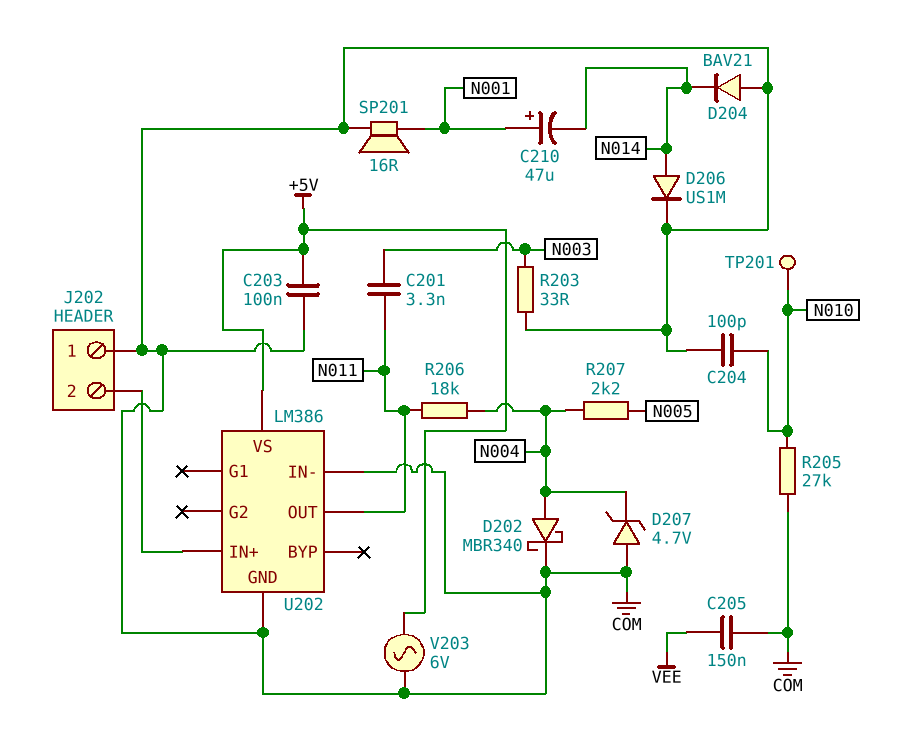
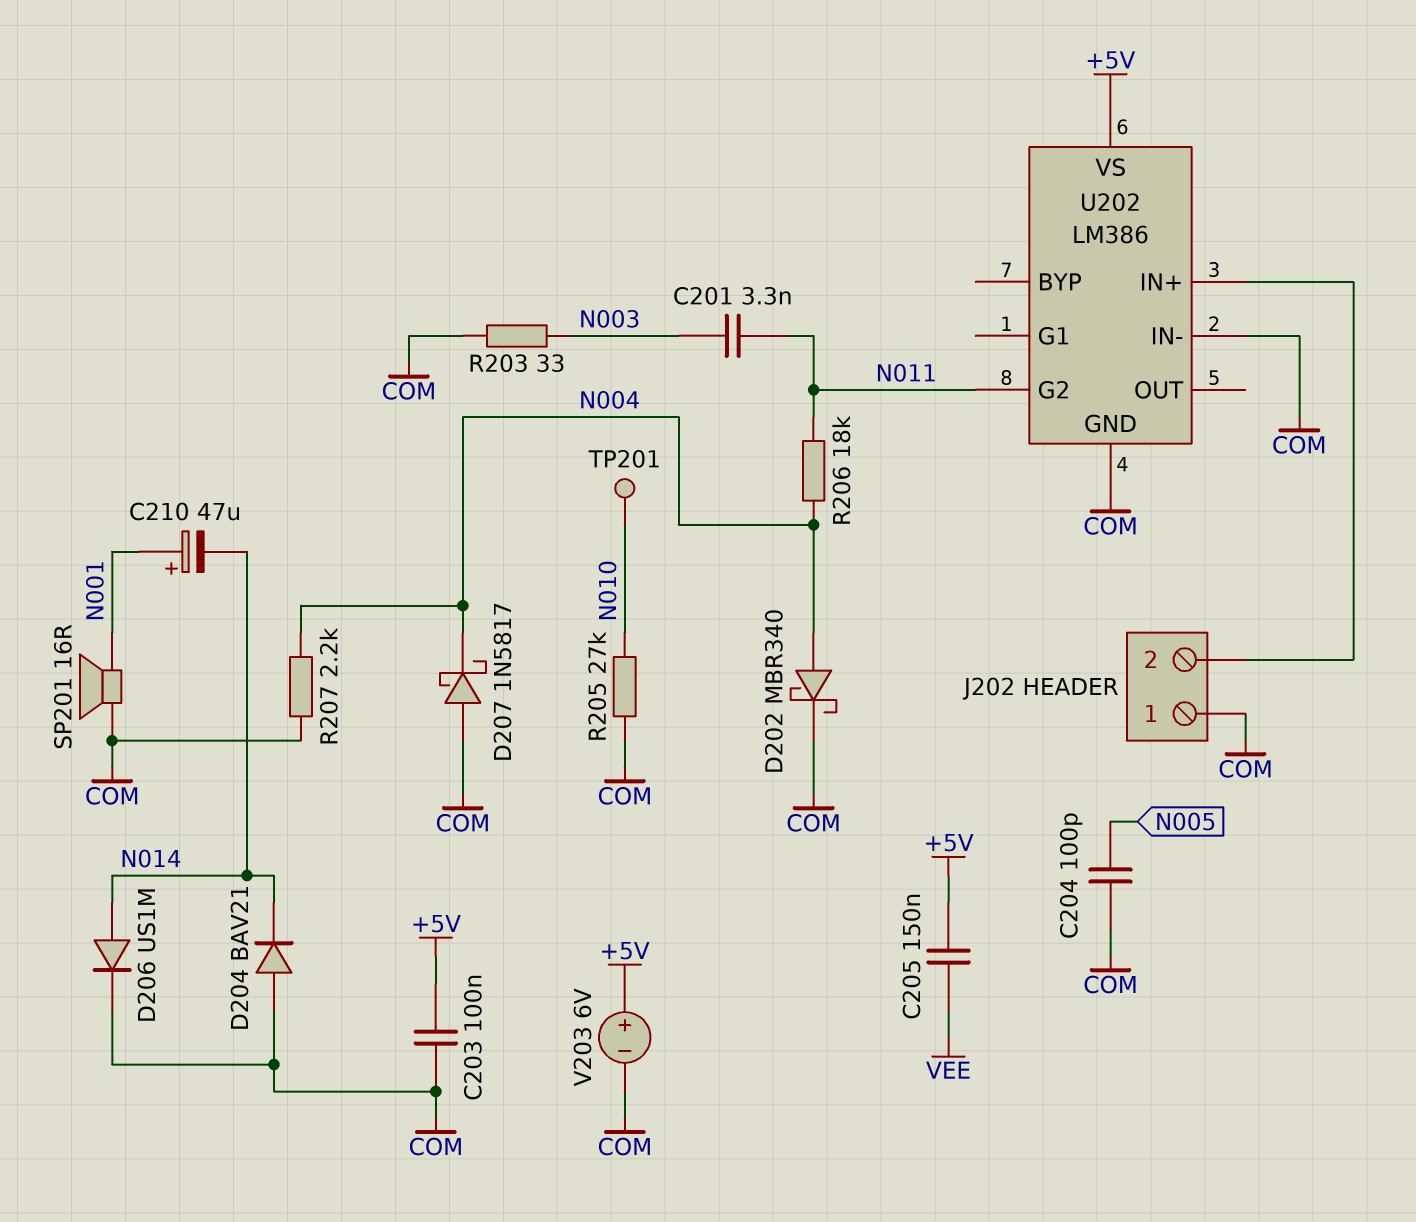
C204: 100pF (COM, N010) -> 100pF (COM, N005)
C205: 150nF (COM, VEE) -> 150nF (+5V, VEE)
D207: zener 4.7V (A COM, K N004) -> schottky 1N5817 (A COM, K N004)
R207: 2.2k (N004, N005) -> 2.2k (COM, N004)
U202 pin G2: none -> N011
U202 pin OUT: N011 -> none
V203: AC 6V (+5V, COM) -> 6V (plus +5V, minus COM)

